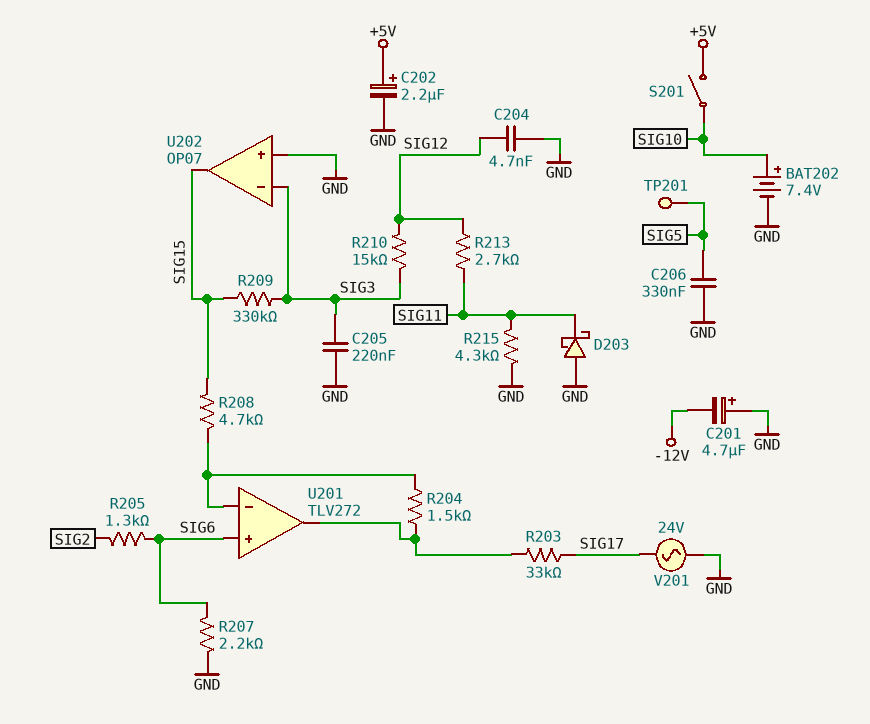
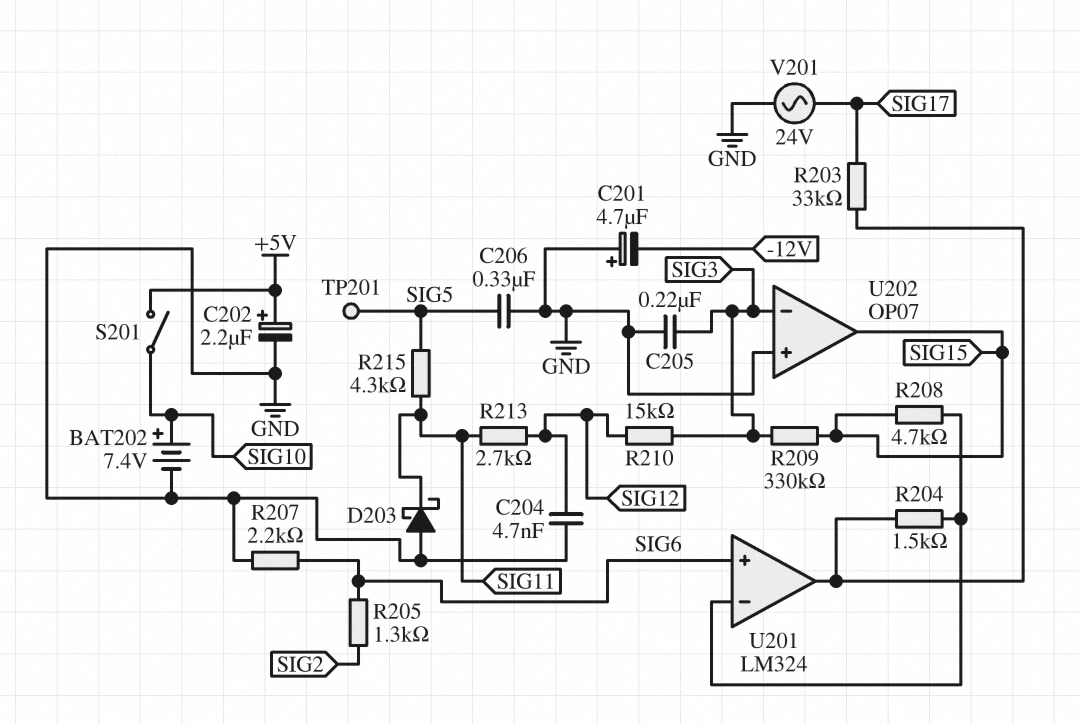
R215: 4.3k (GND, SIG11) -> 4.3k (SIG5, SIG11)
U201: TLV272 -> LM324

